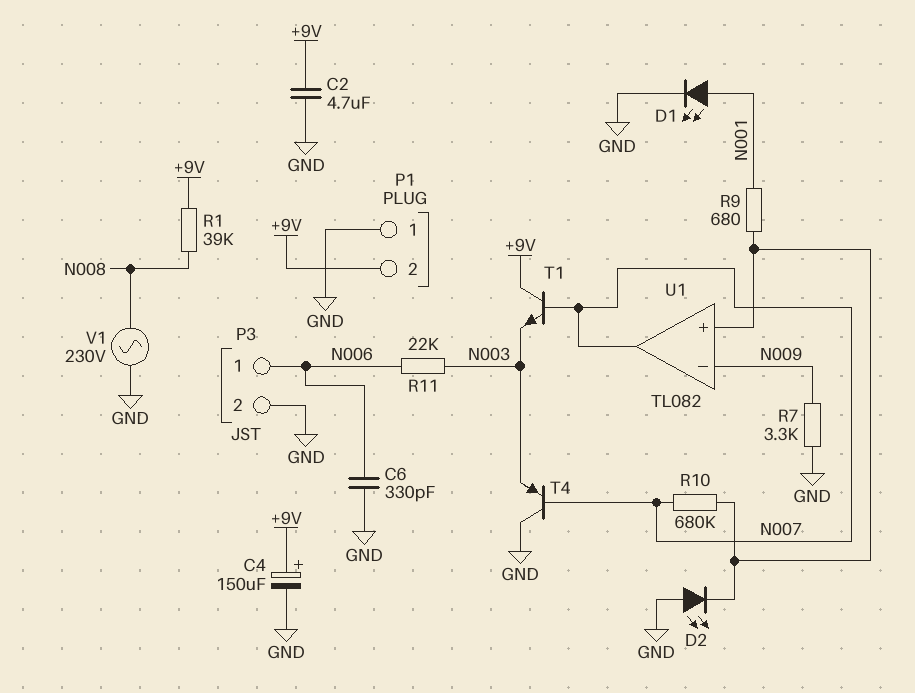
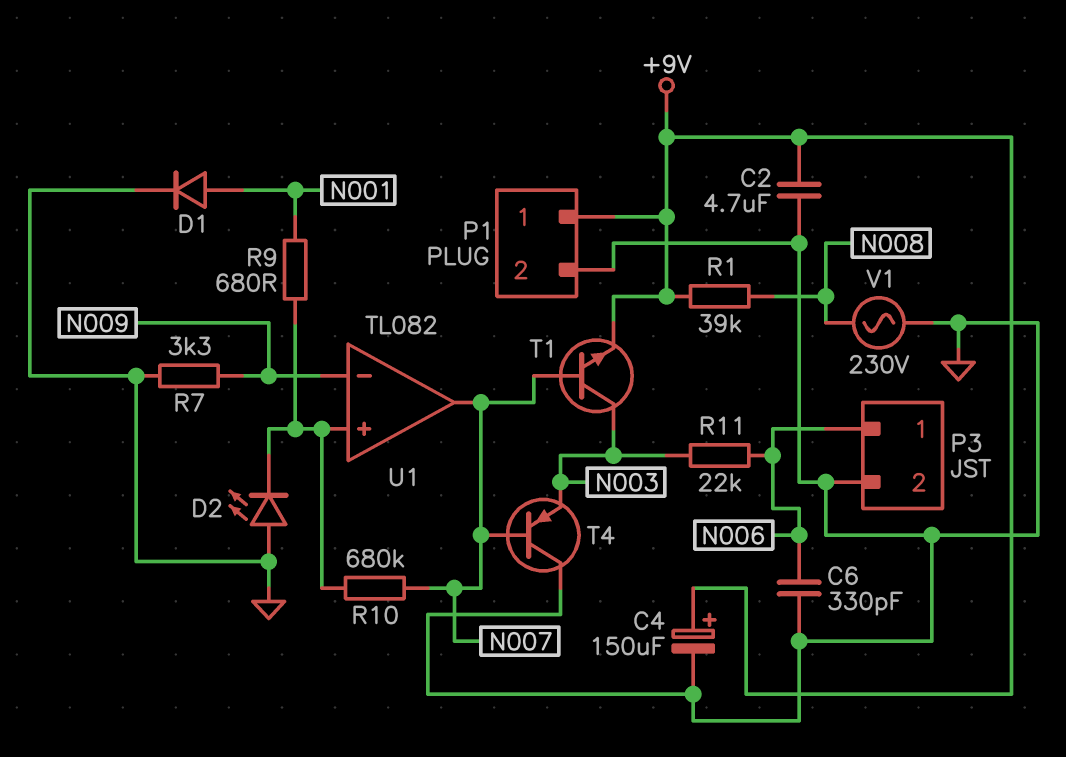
D1: LED (A N001, K GND) -> diode (A N001, K GND)
P1 pin 1: GND -> +9V
P1 pin 2: +9V -> GND
T1: NPN (B N007, C +9V, E N003) -> NPN (B N007, C N003, E +9V)

